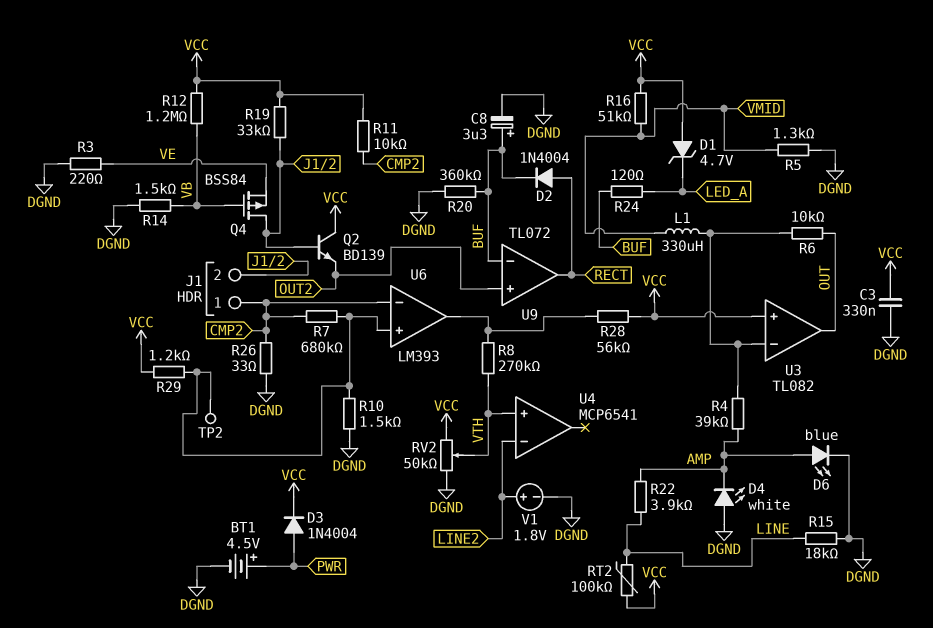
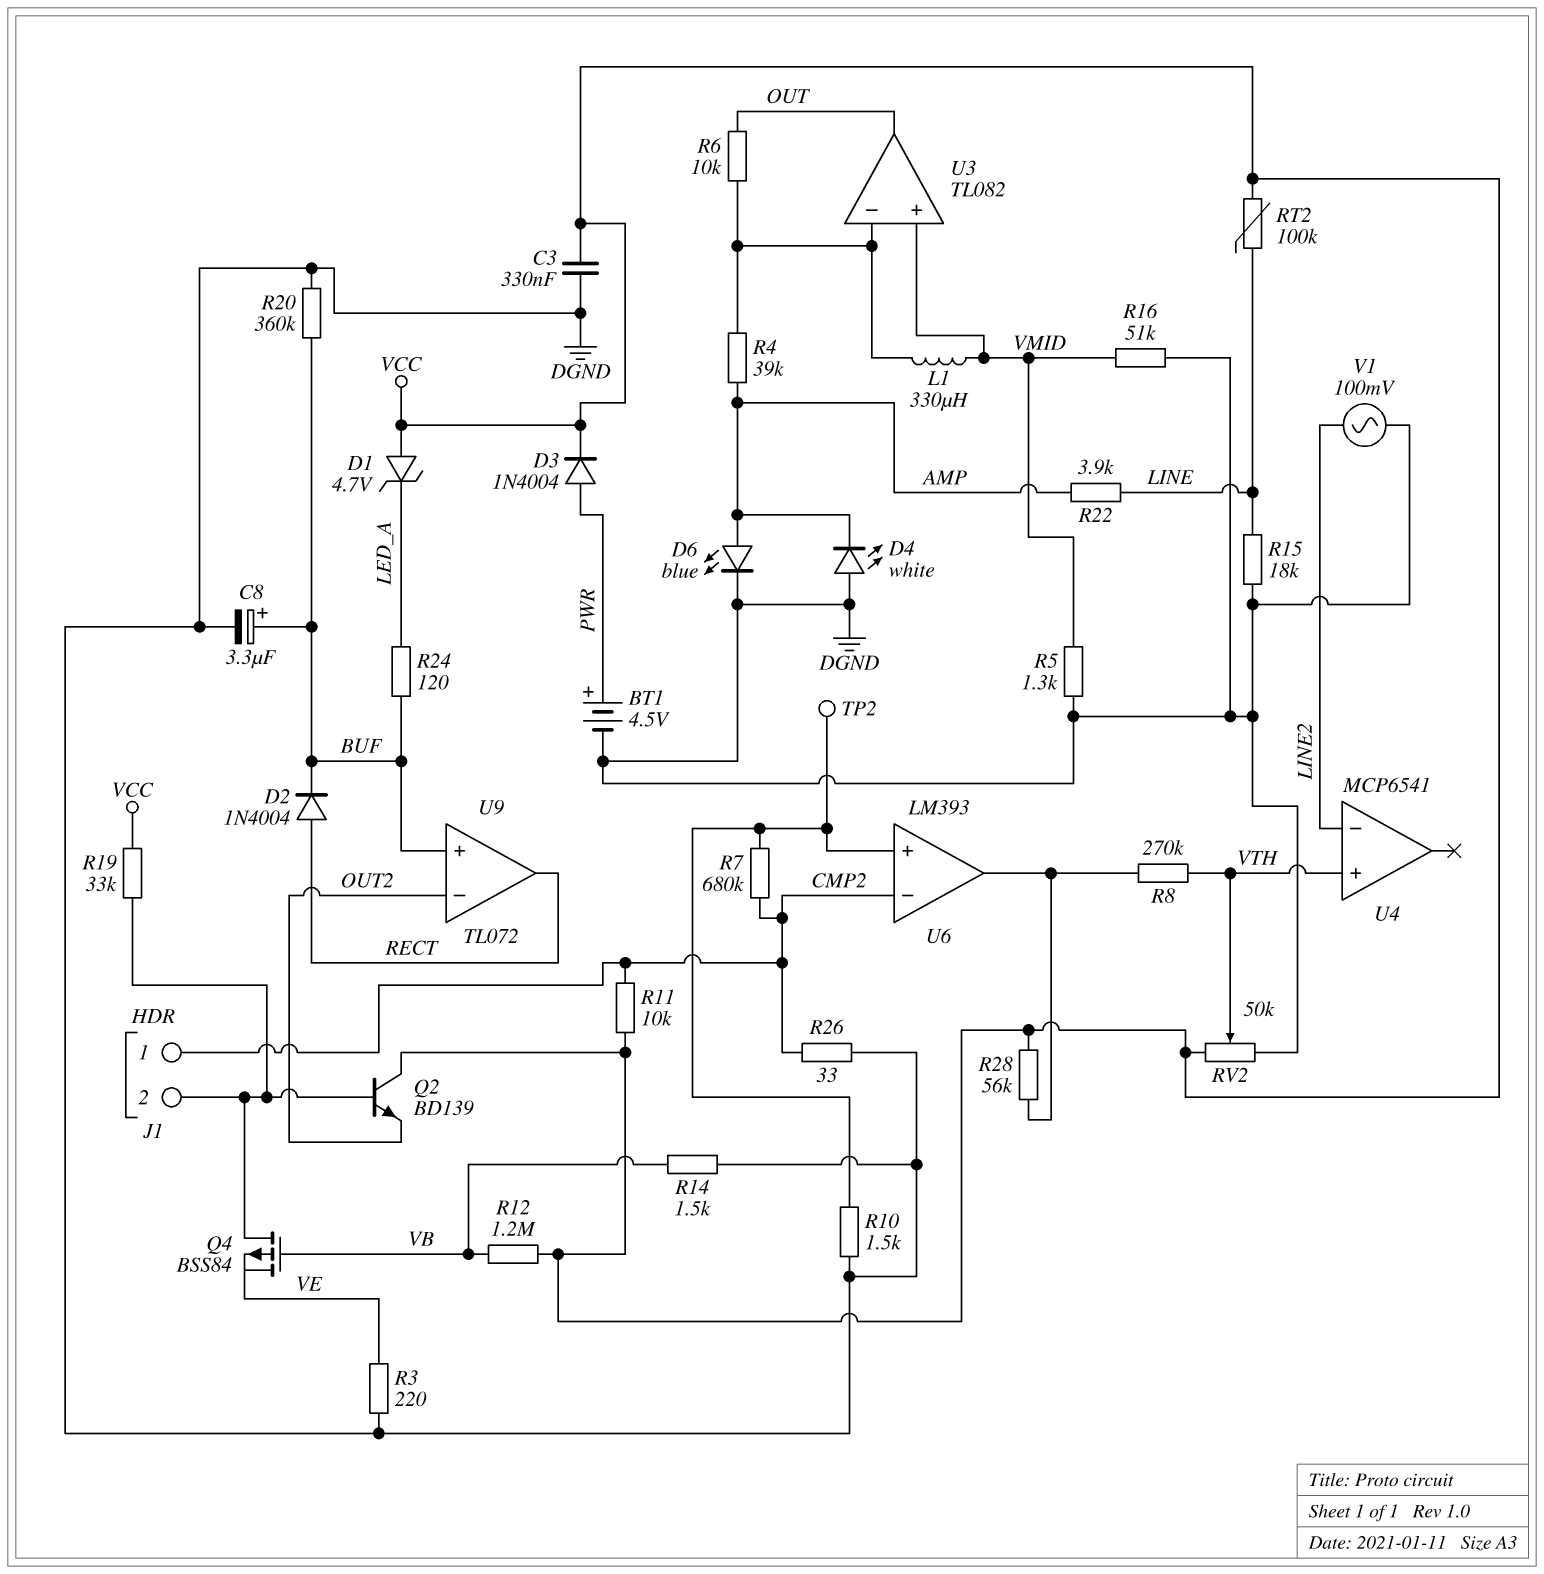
R16: 51k (VCC, VMID) -> 51k (DGND, VMID)
R29: 1.2k (U6/in+, VCC) -> none
U3 pin in+: VCC -> VMID
U9 pin in+: OUT2 -> BUF
U9 pin in-: BUF -> OUT2
V1: 1.8V (plus LINE2, minus DGND) -> AC 100mV (DGND, LINE2)

